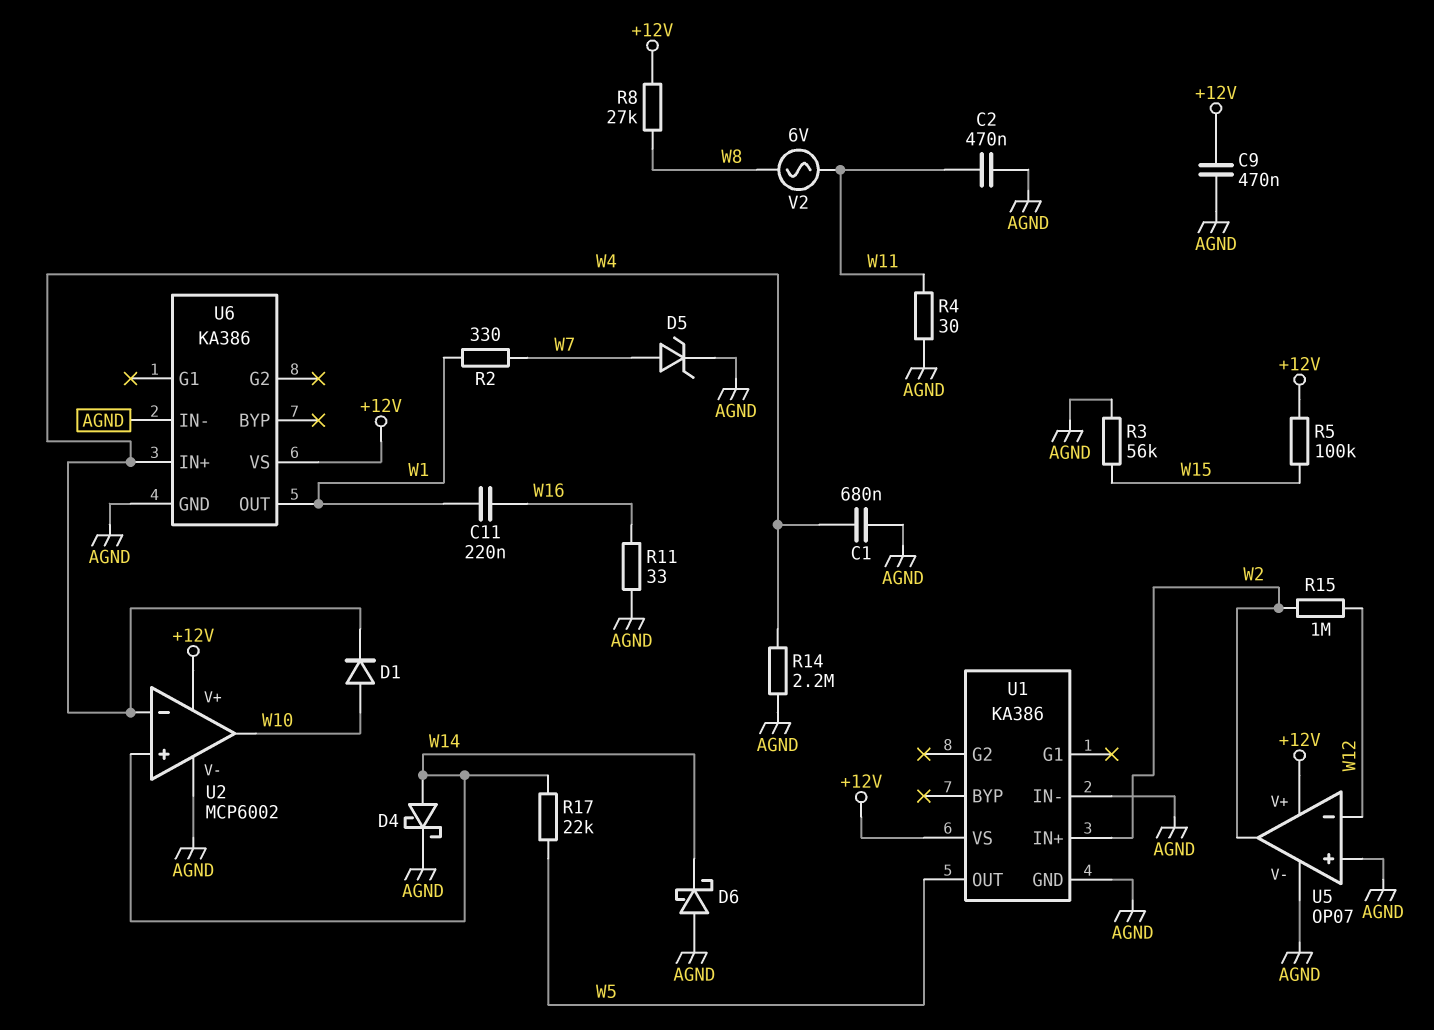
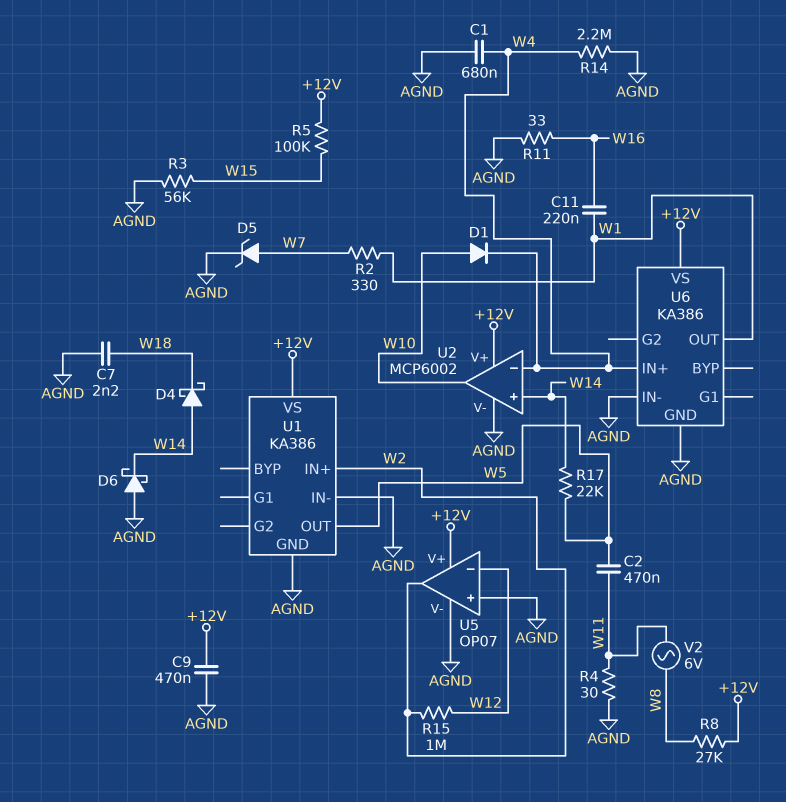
C2: 470nF (AGND, W11) -> 470nF (W5, W11)
C7: none -> 2.2nF (AGND, W18)
D4: schottky (A W14, K AGND) -> schottky (A W14, K W18)

